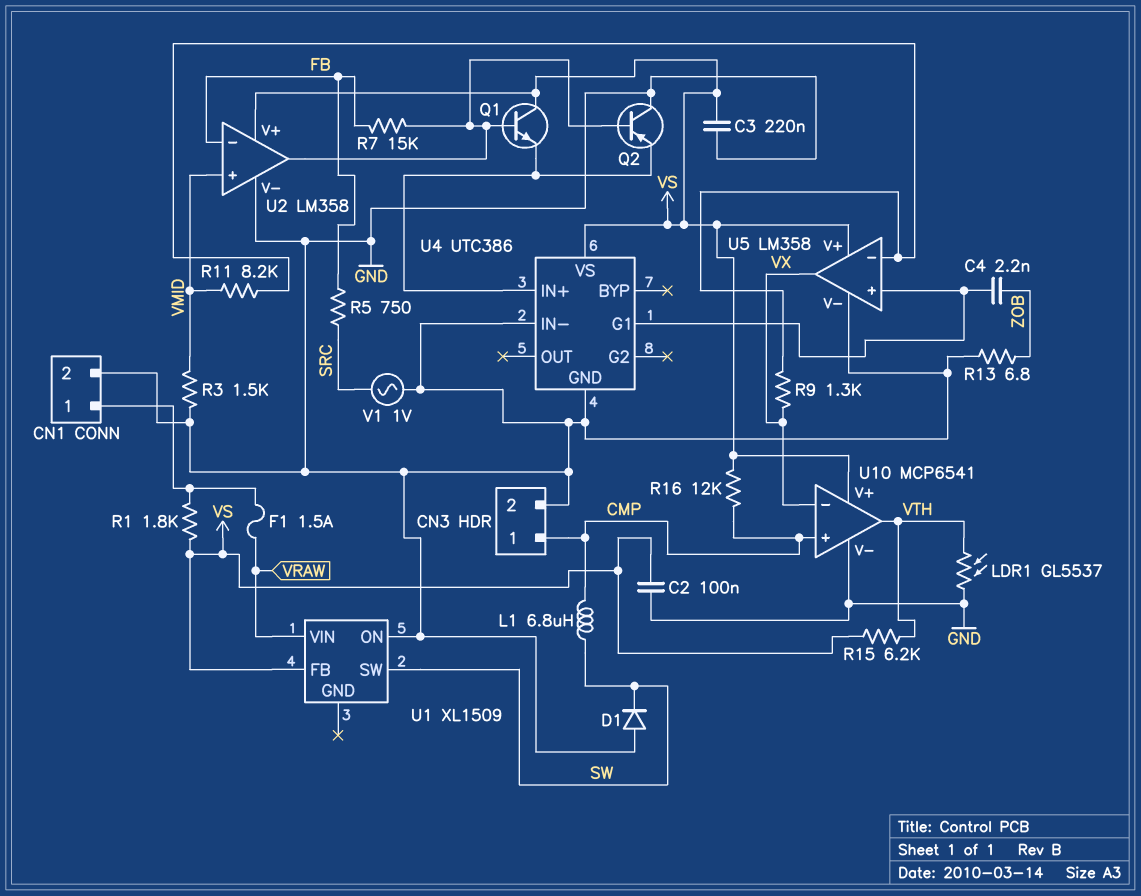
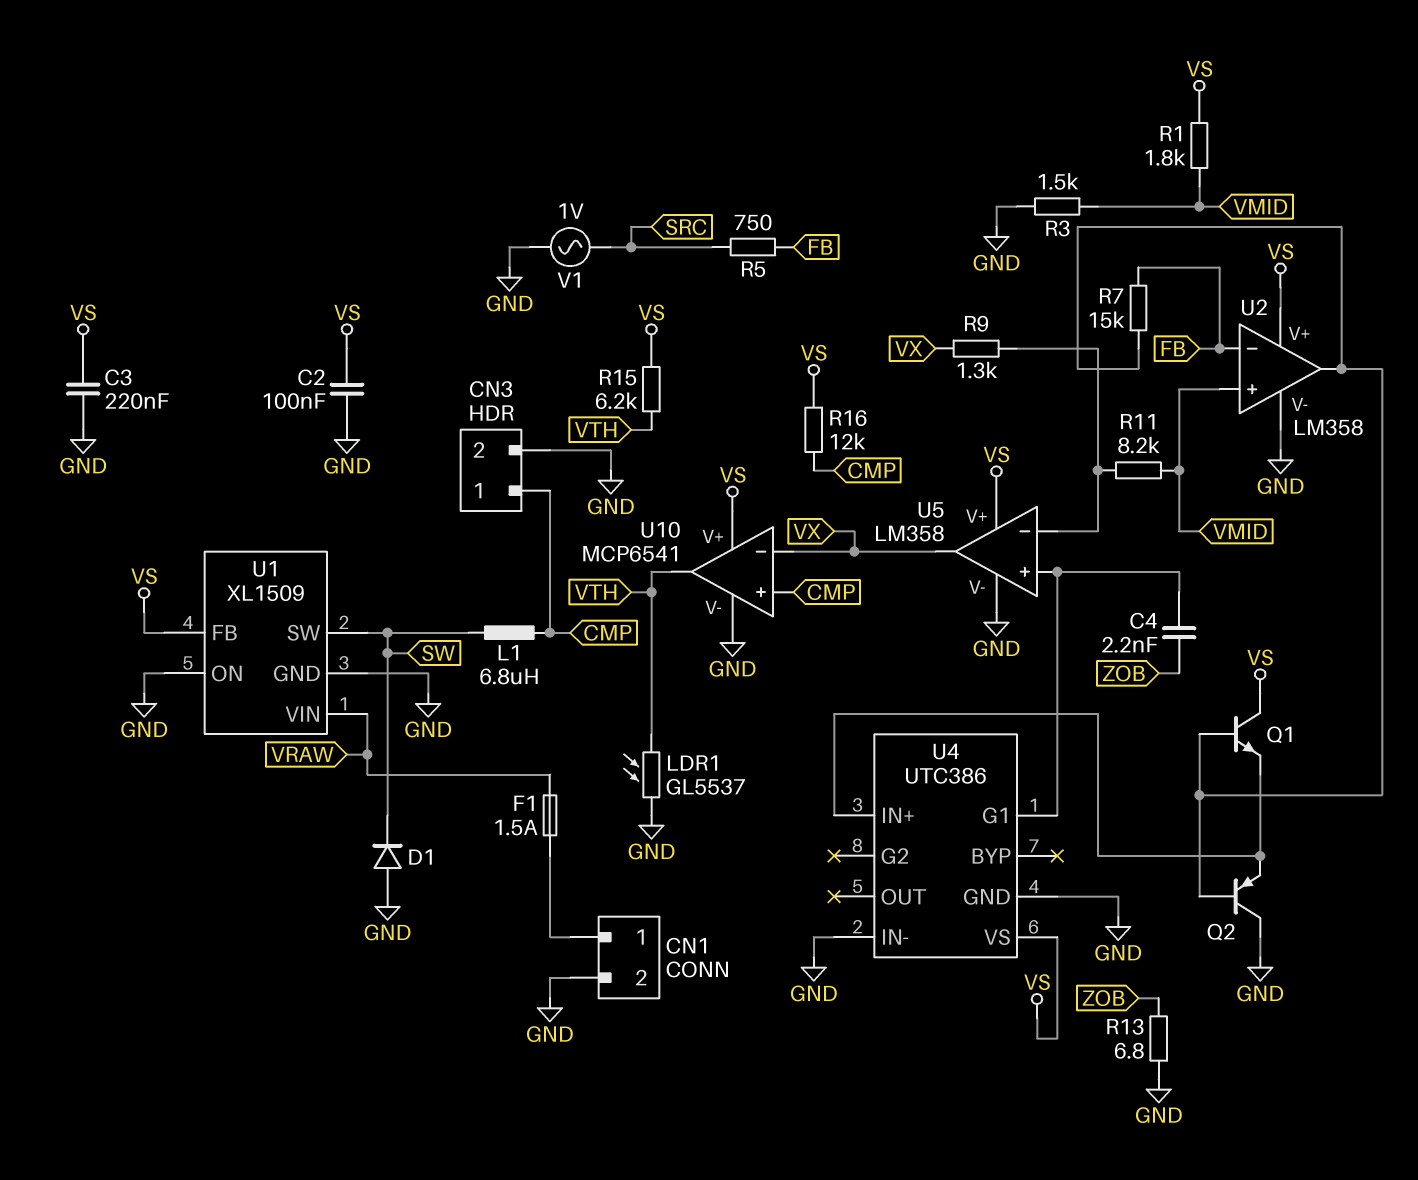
R1: 1.8k (CN1/1, VS) -> 1.8k (VMID, VS)
U1 pin GND: none -> GND

